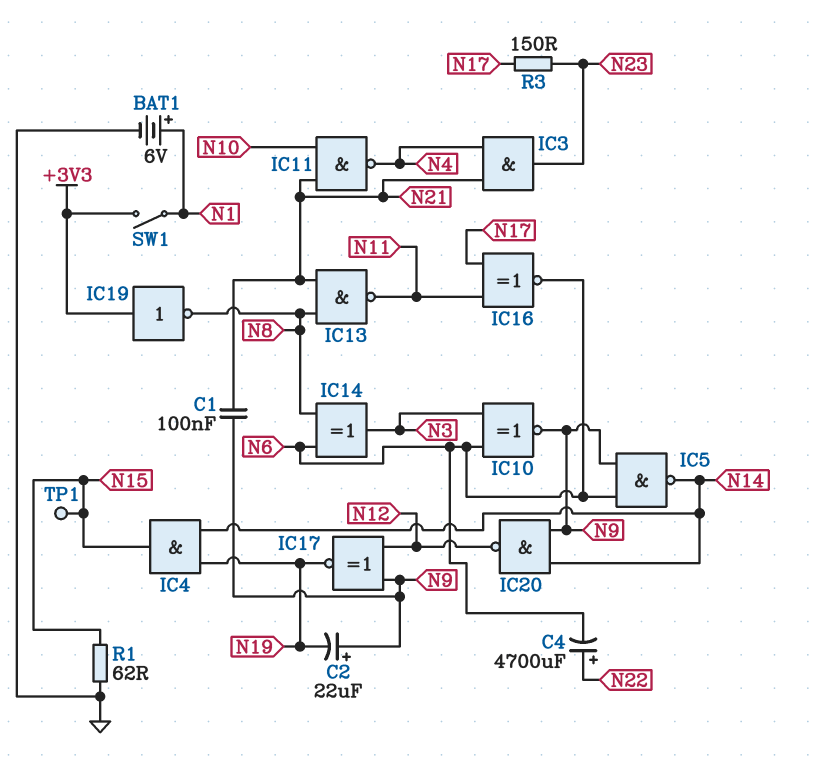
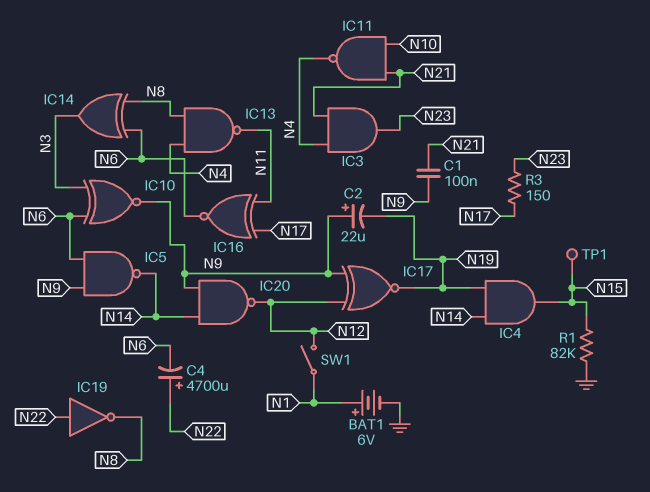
IC13: NAND (in N8, in N21, out N11) -> NAND (in N4, in N8, out N11)
IC19: NOT (in +3V3, out N8) -> NOT (in N22, out N8)
R1: 62 (GND, N15) -> 82k (GND, N15)
SW1: switch (+3V3, N1) -> switch (N1, N12)

